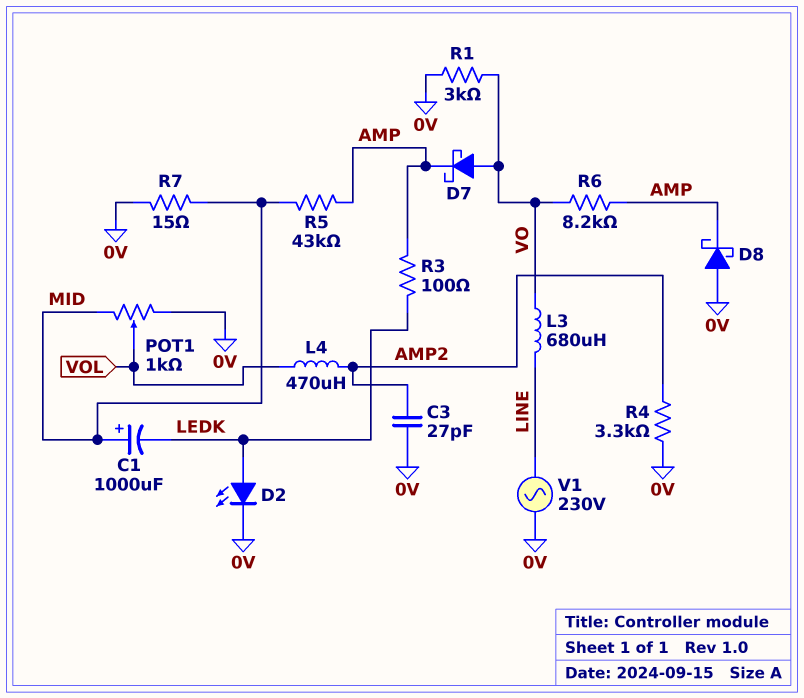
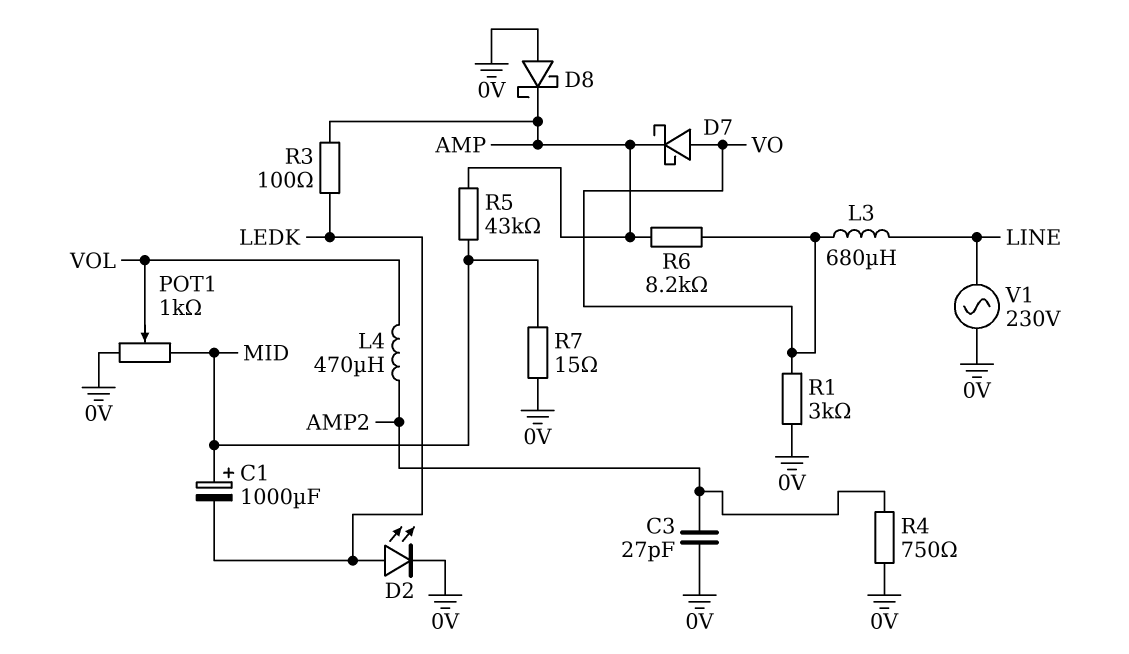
R4: 3.3k (0V, AMP2) -> 750 (0V, AMP2)

